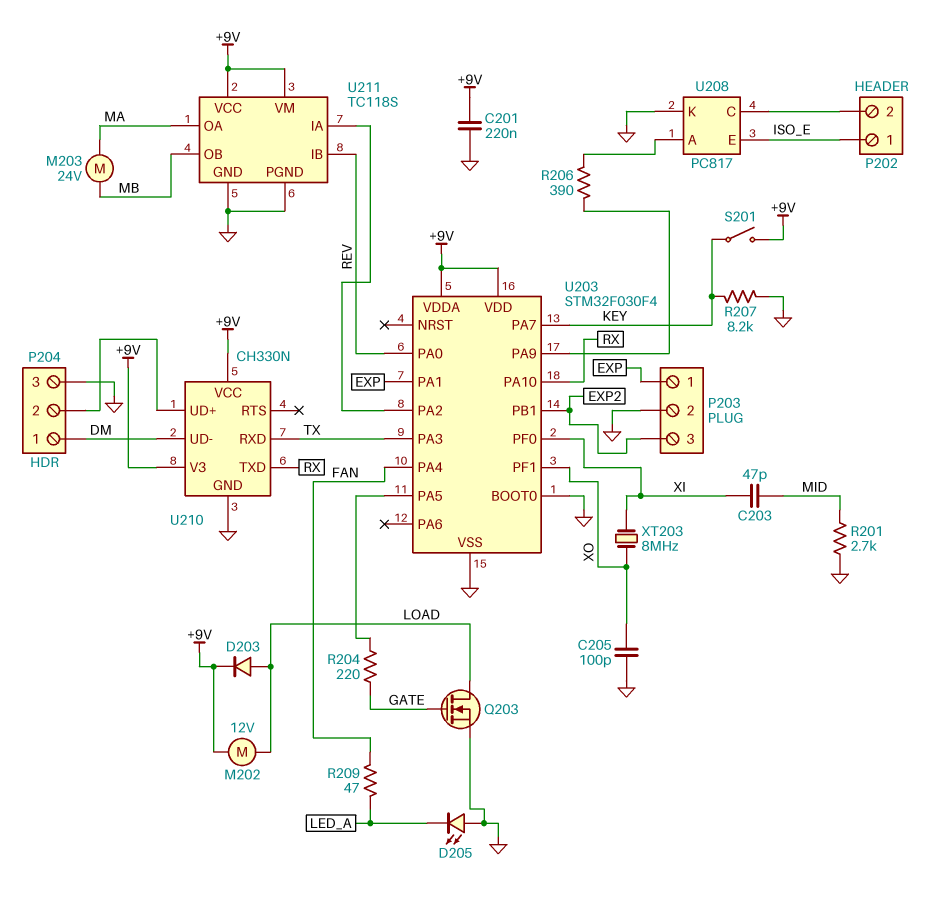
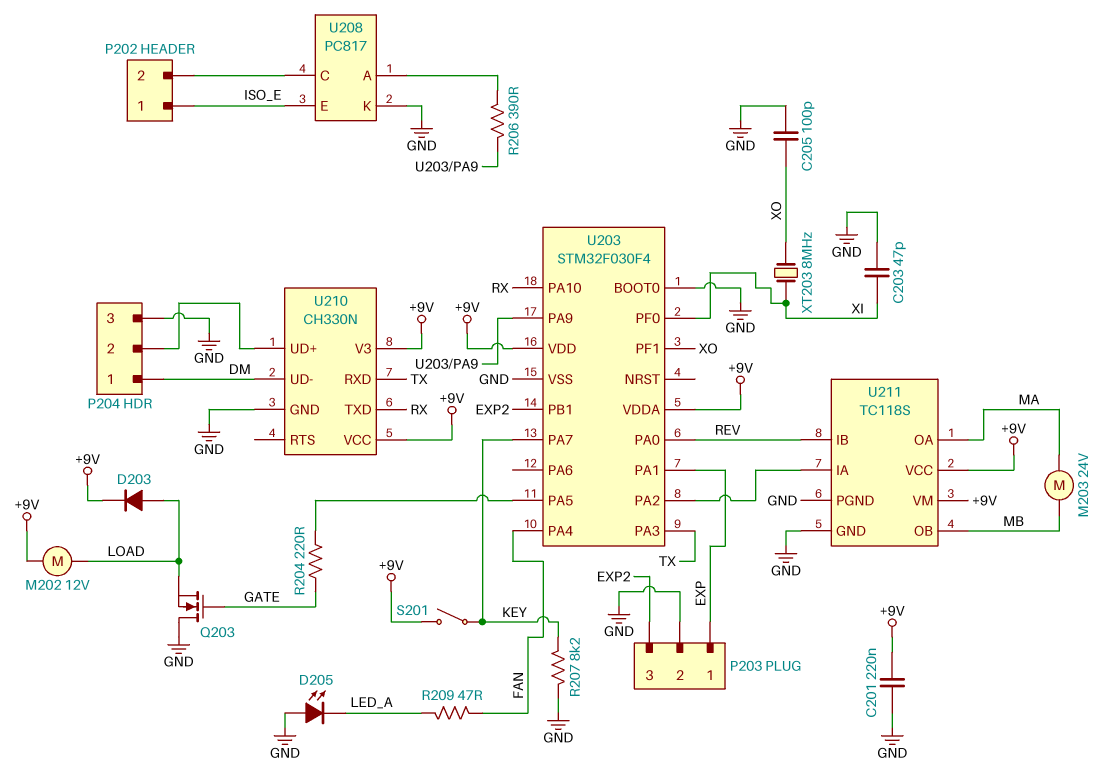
C203: 47pF (MID, XI) -> 47pF (GND, XI)
Q203: NMOS (G GATE, D LOAD, S GND) -> NMOS (G GATE, D GND, S LOAD)
R201: 2.7k (GND, MID) -> none

